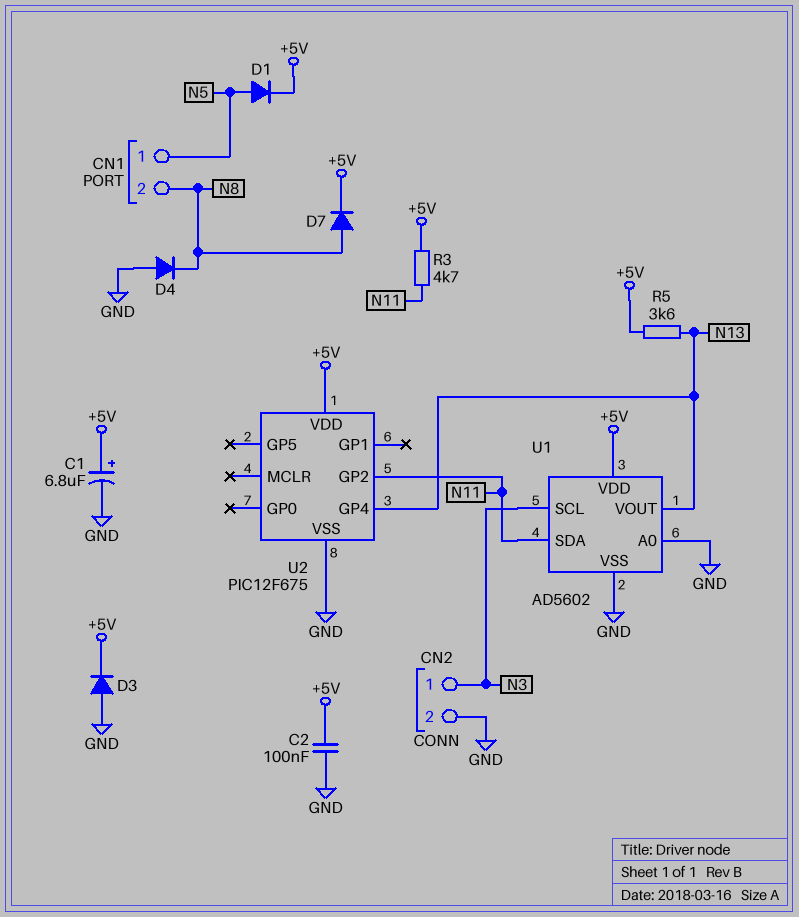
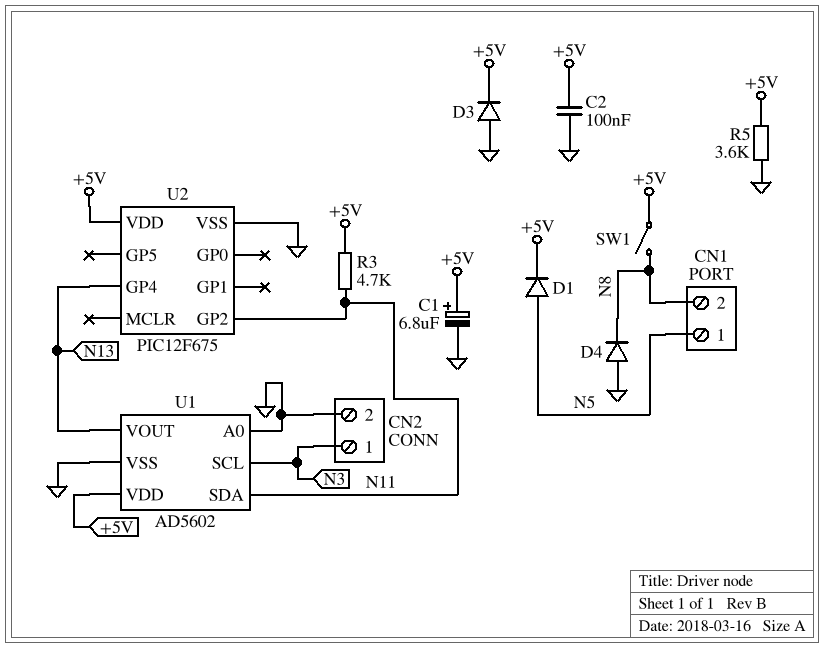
D7: diode (A N8, K +5V) -> none
R5: 3.6k (+5V, N13) -> 3.6k (+5V, GND)
SW1: none -> switch (+5V, N8)

